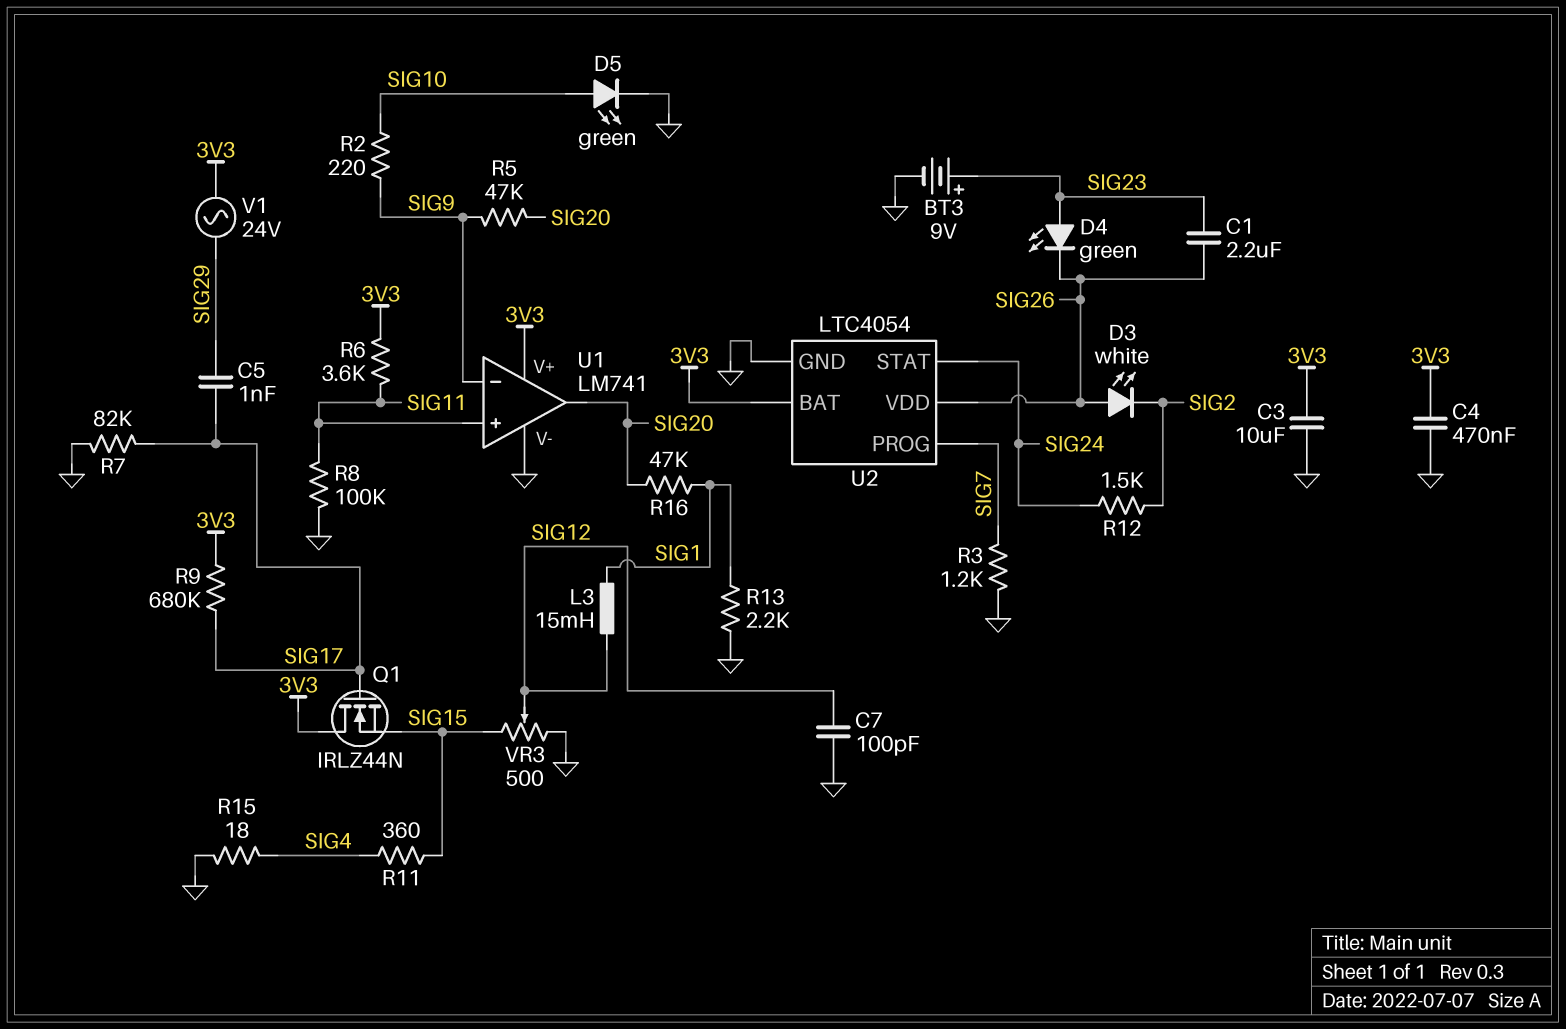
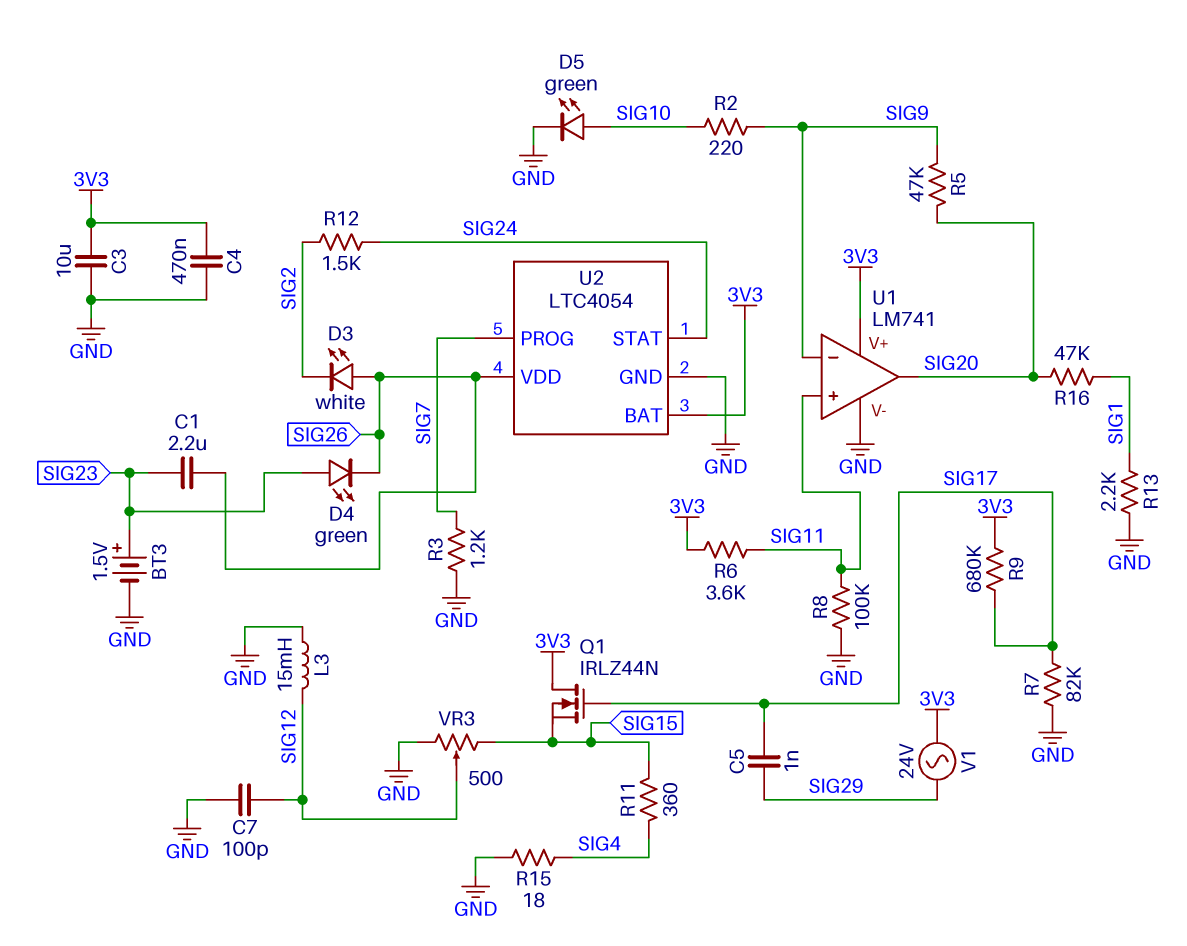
BT3: 9V (plus SIG23, minus GND) -> 1.5V (plus SIG23, minus GND)
L3: 15mH (SIG1, SIG12) -> 15mH (GND, SIG12)

